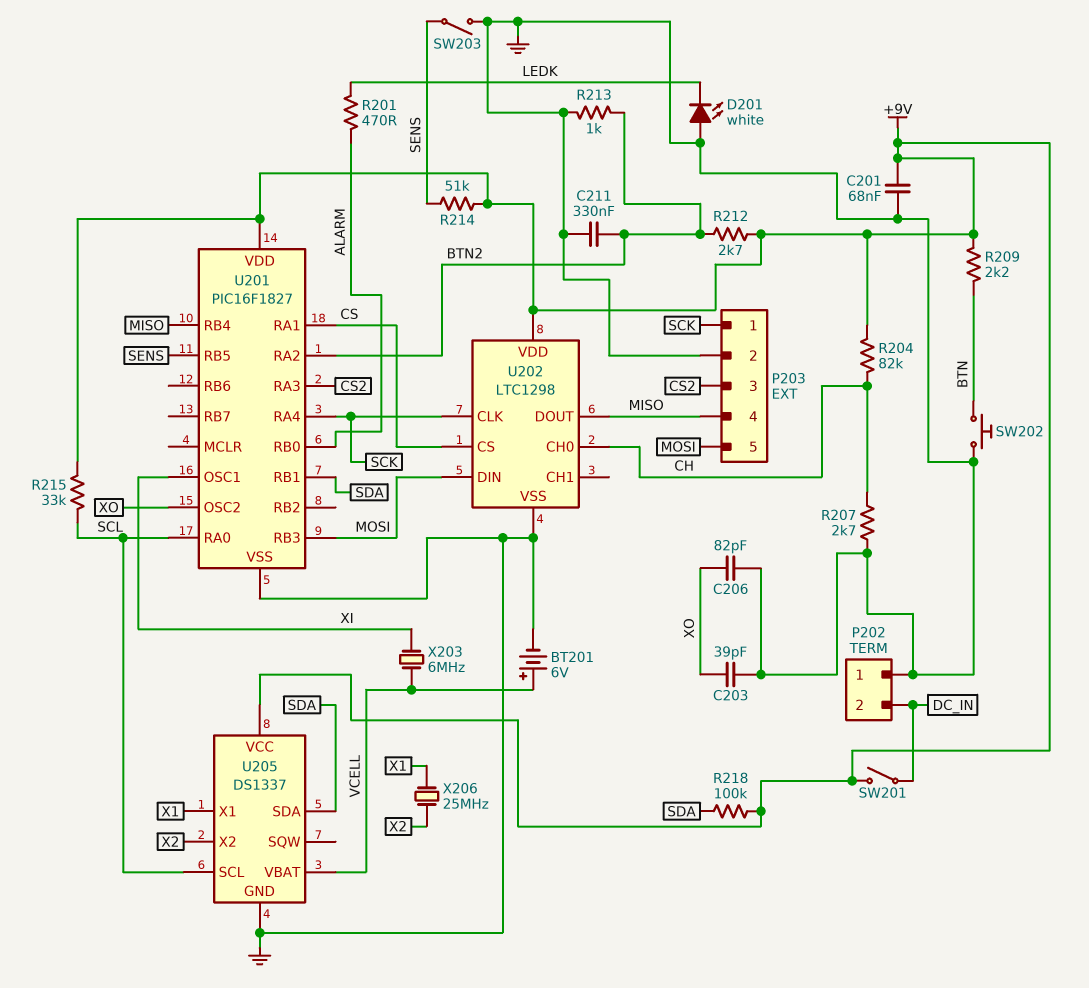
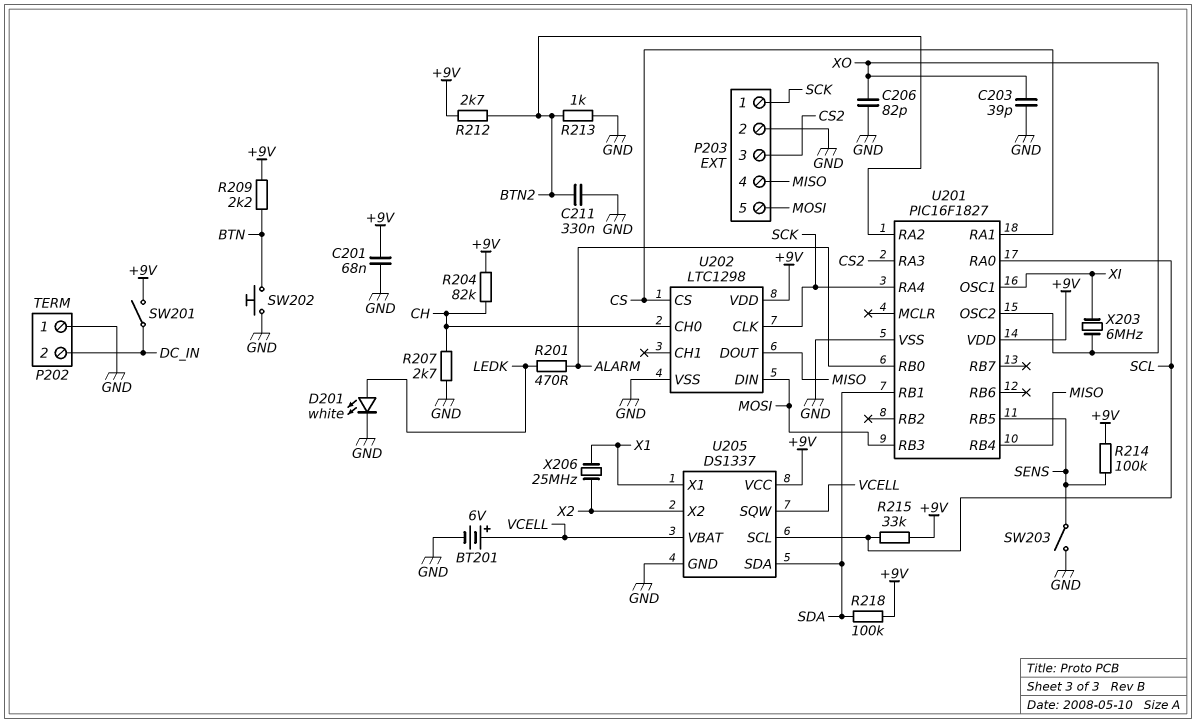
D201: LED white (A GND, K LEDK) -> LED white (A LEDK, K GND)
R214: 51k (+9V, SENS) -> 100k (+9V, SENS)
U205 pin SQW: none -> VCELL
X203: 6MHz (VCELL, XI) -> 6MHz (XI, XO)

